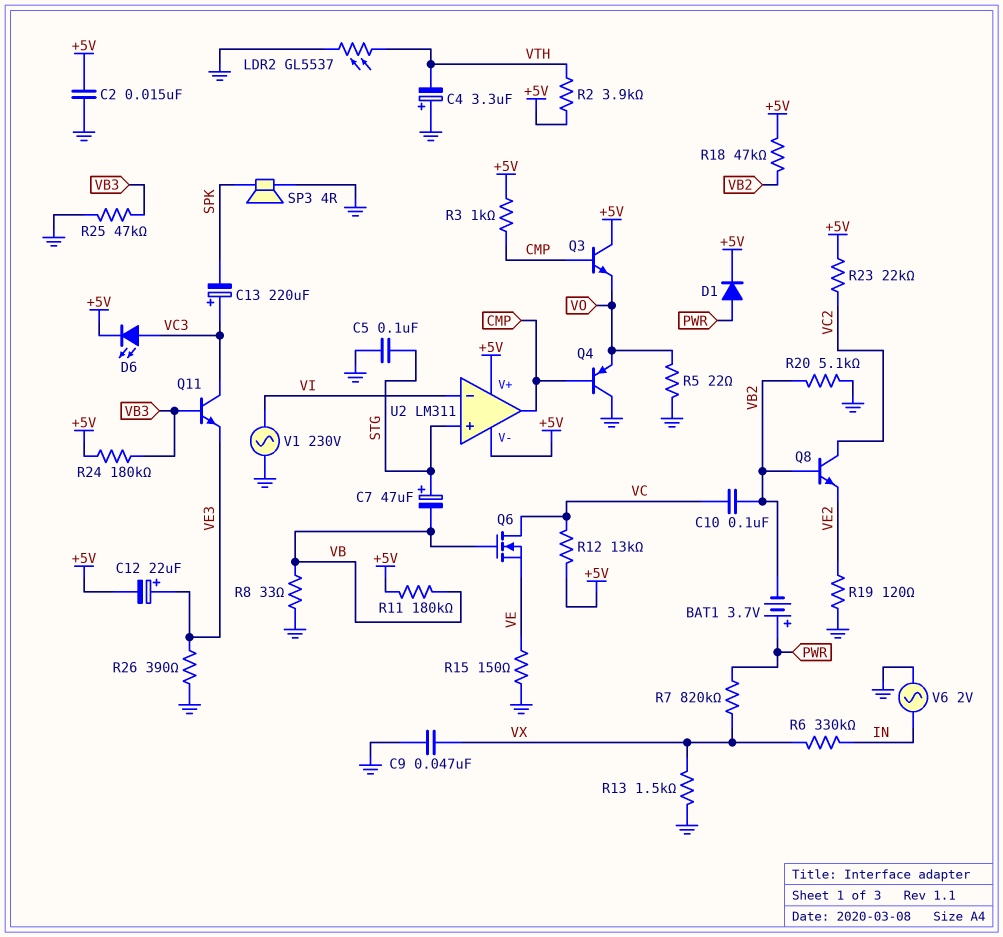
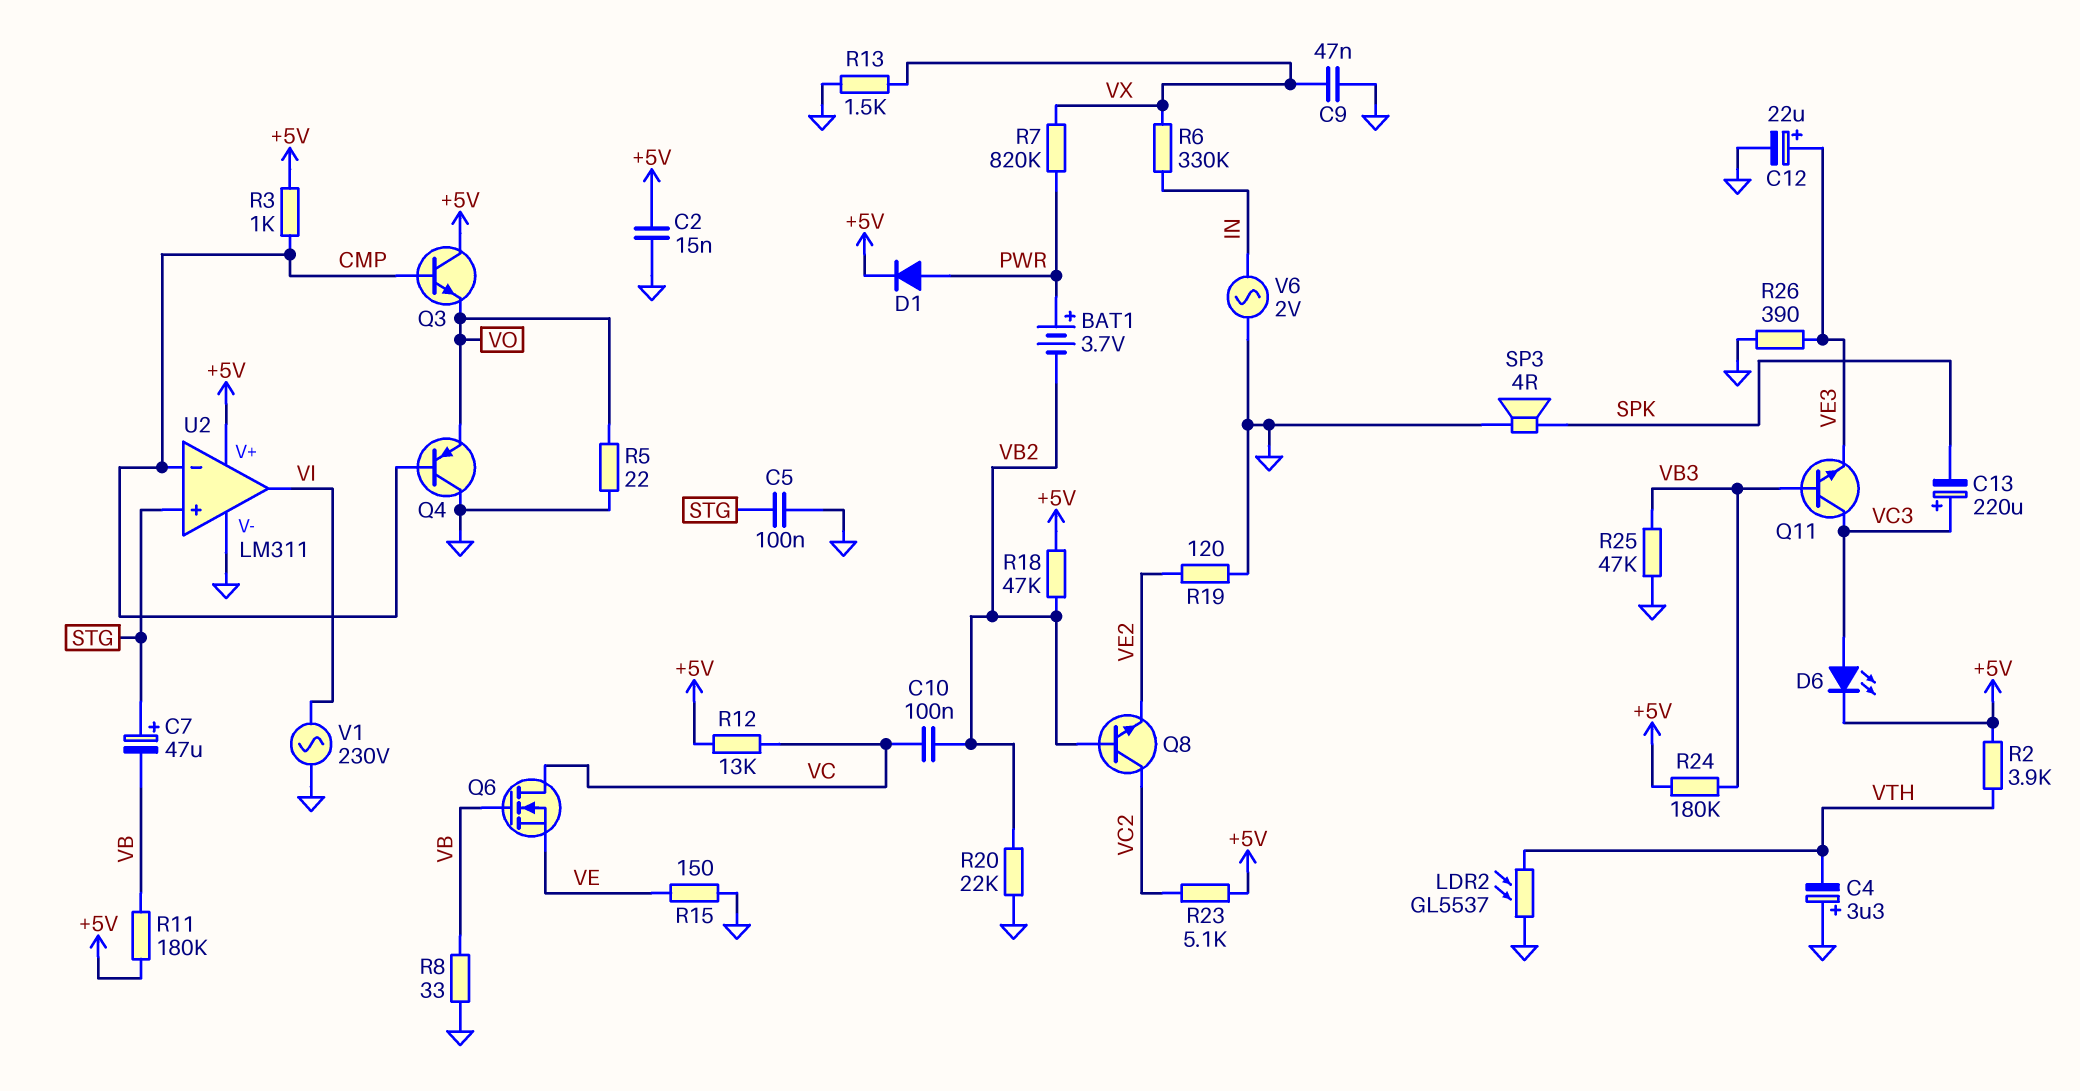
C12: 22uF (plus VE3, minus +5V) -> 22uF (plus VE3, minus GND)
R20: 5.1k (GND, VB2) -> 22k (GND, VB2)
R23: 22k (+5V, VC2) -> 5.1k (+5V, VC2)
U2 pin V-: +5V -> GND
U2 pin in-: VI -> CMP
U2 pin out: CMP -> VI

